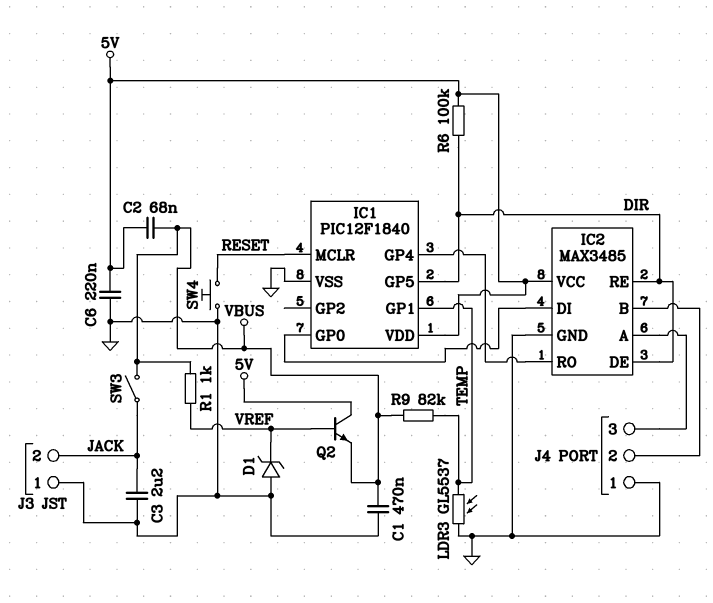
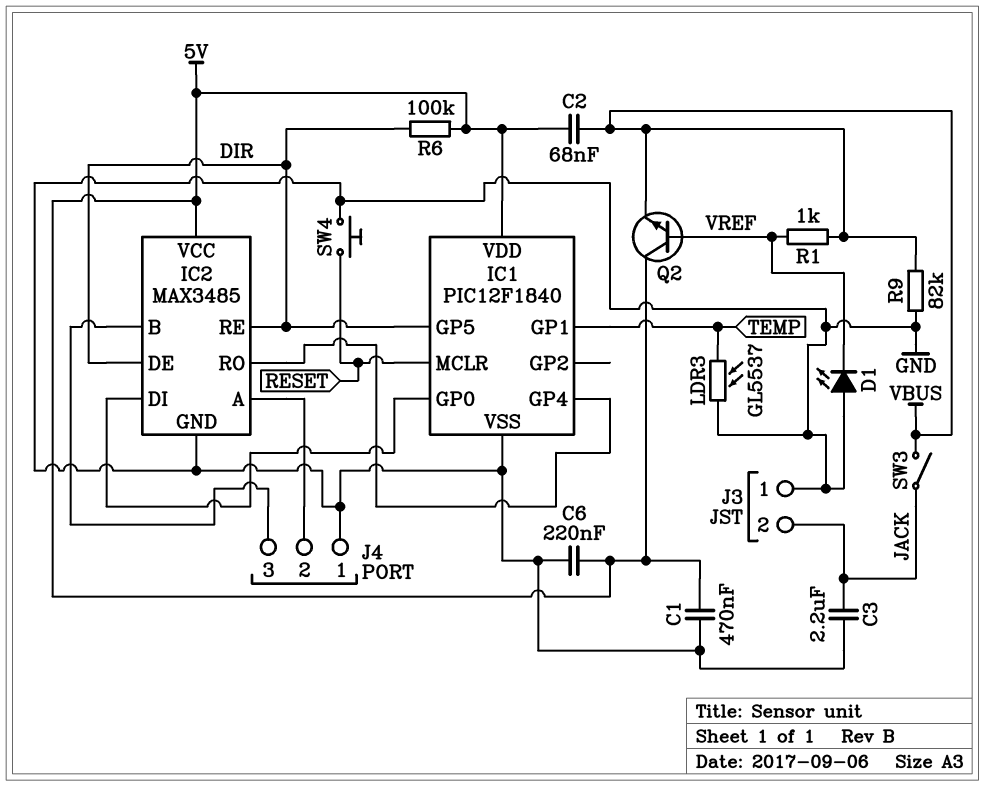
C1: 470nF (GND, VBUS) -> 470nF (5V, GND)
D1: zener (A GND, K VREF) -> LED (A GND, K VREF)
J4 pin 2: IC2/B -> IC2/A
J4 pin 3: IC2/A -> IC2/B
R9: 82k (TEMP, VBUS) -> 82k (GND, VBUS)

